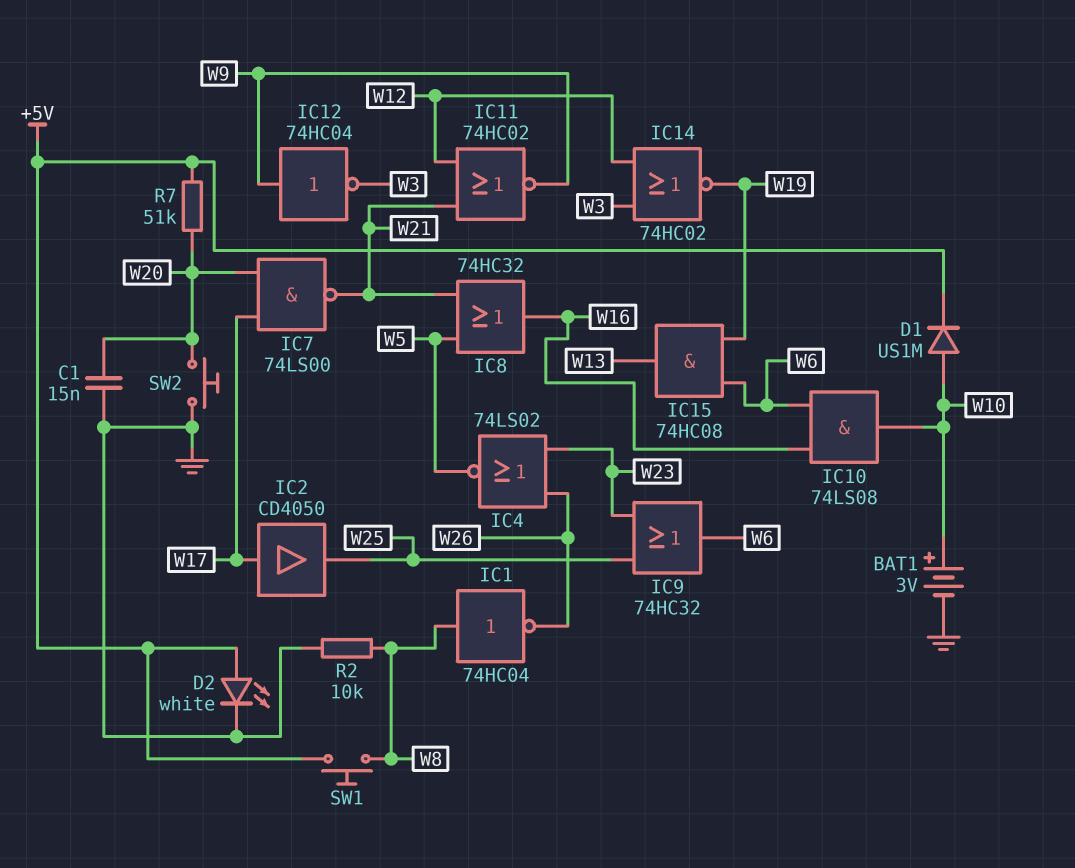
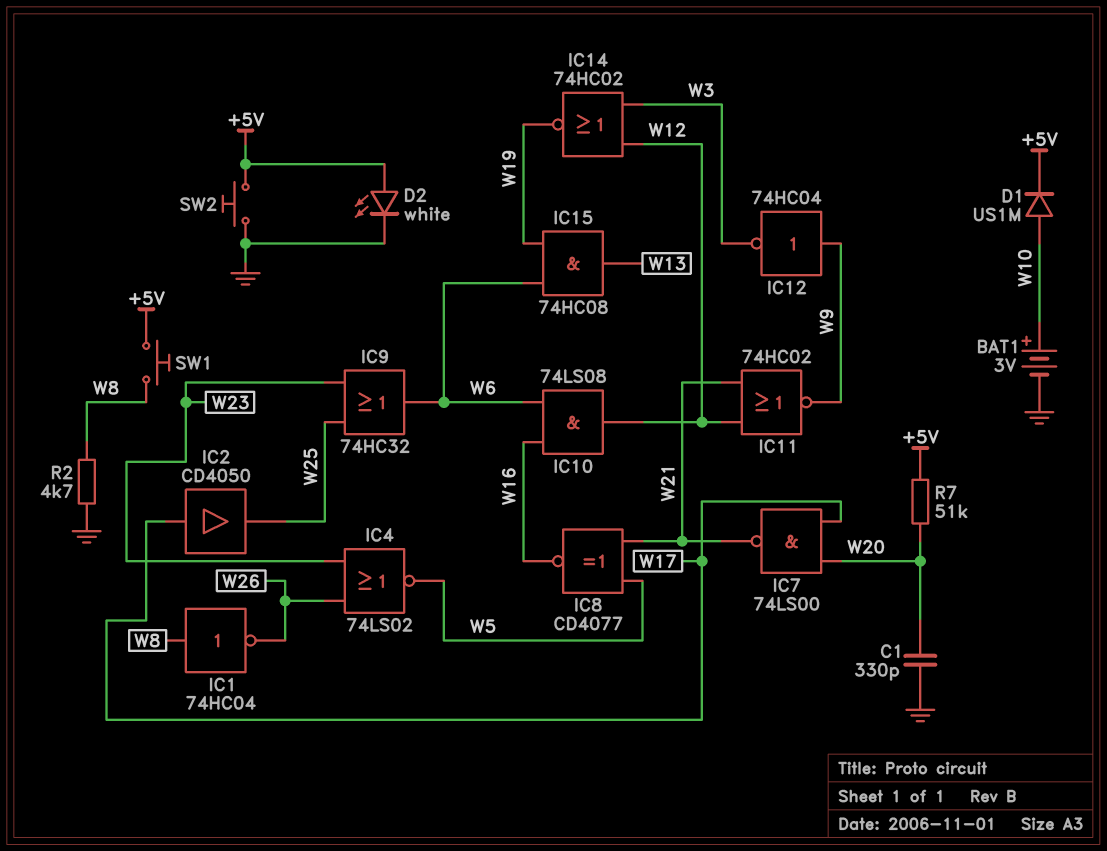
C1: 15nF (GND, W20) -> 330pF (GND, W20)
IC8: OR 74HC32 (in W5, in W21, out W16) -> XNOR CD4077 (in W5, in W21, out W16)
IC10: AND 74LS08 (in W6, in W16, out W10) -> AND 74LS08 (in W6, in W16, out W12)
R2: 10k (GND, W8) -> 4.7k (GND, W8)
SW2: button (GND, W20) -> button (+5V, GND)

